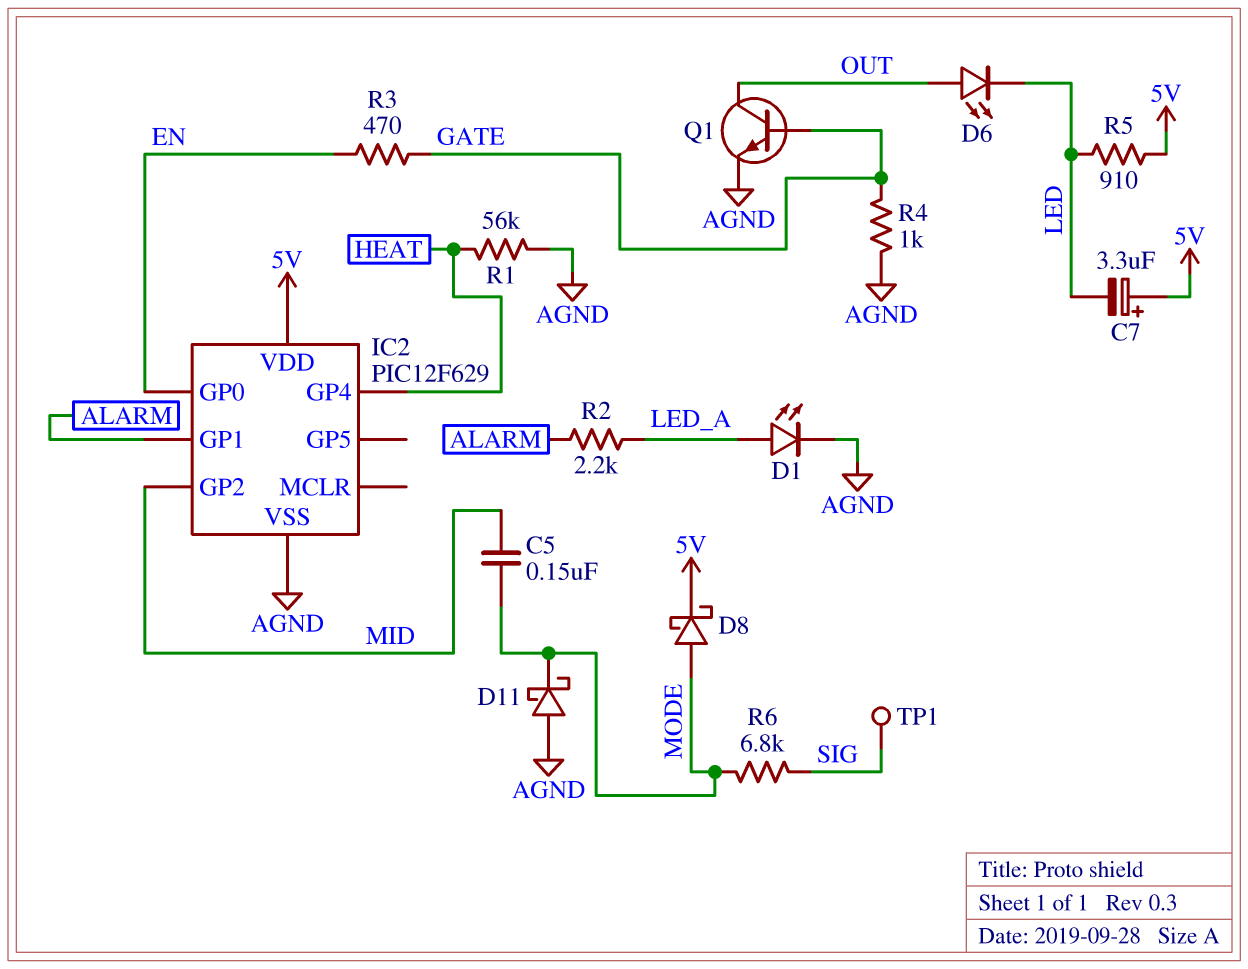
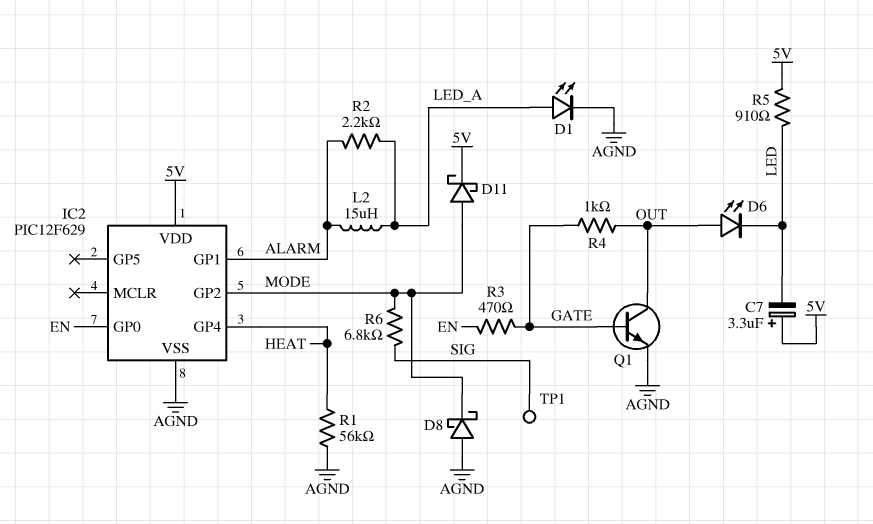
C5: 150nF (MID, MODE) -> none
D8: schottky (A MODE, K 5V) -> schottky (A AGND, K MODE)
D11: schottky (A AGND, K MODE) -> schottky (A MODE, K 5V)
IC2 pin GP2: MID -> MODE
L2: none -> 15uH (ALARM, LED_A)
R4: 1k (AGND, GATE) -> 1k (GATE, OUT)

